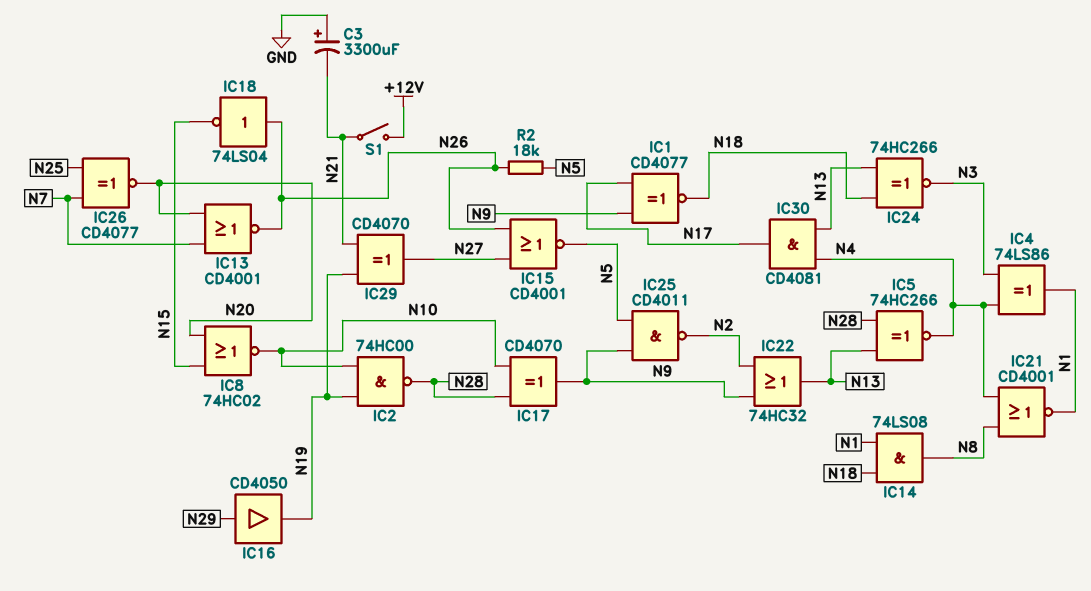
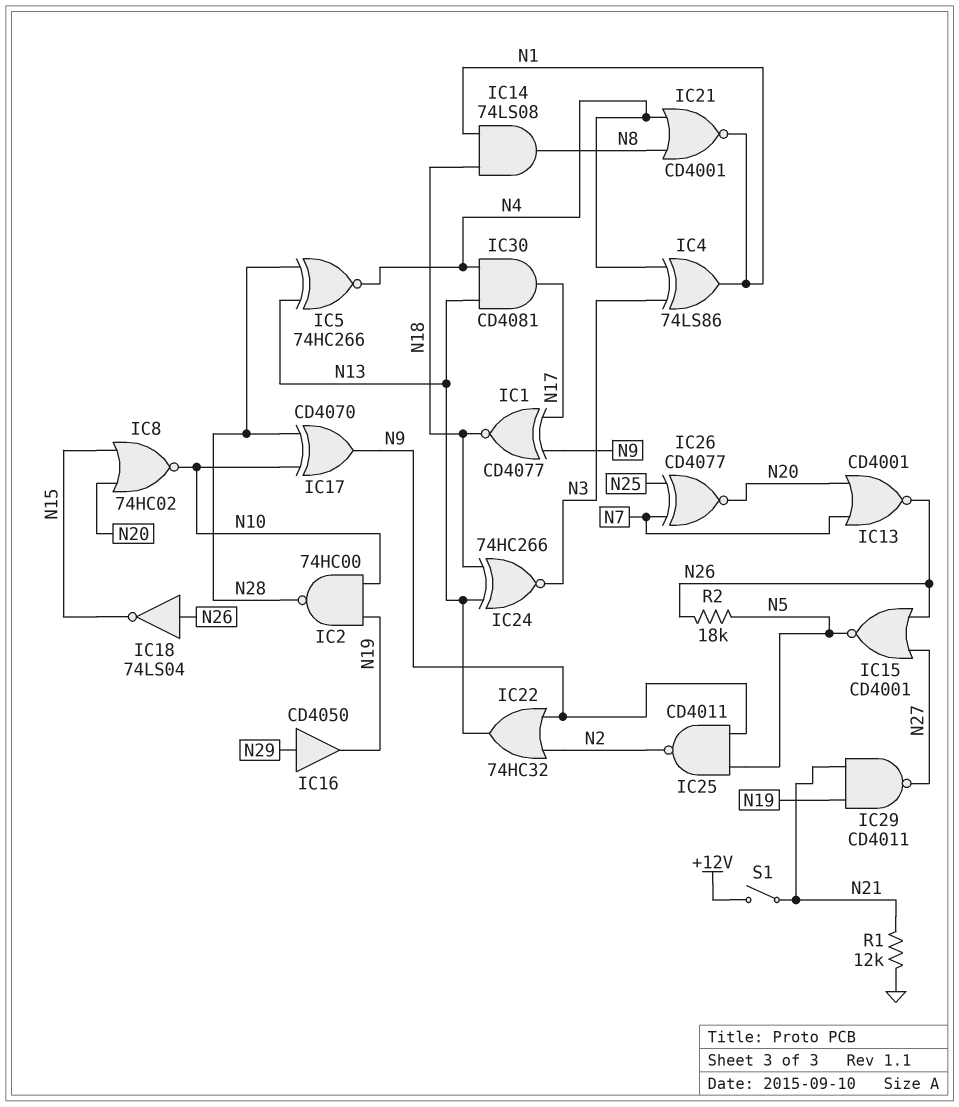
C3: 3300uF (plus GND, minus N21) -> none
IC29: XOR CD4070 (in N19, in N21, out N27) -> NAND CD4011 (in N19, in N21, out N27)
R1: none -> 12k (GND, N21)

